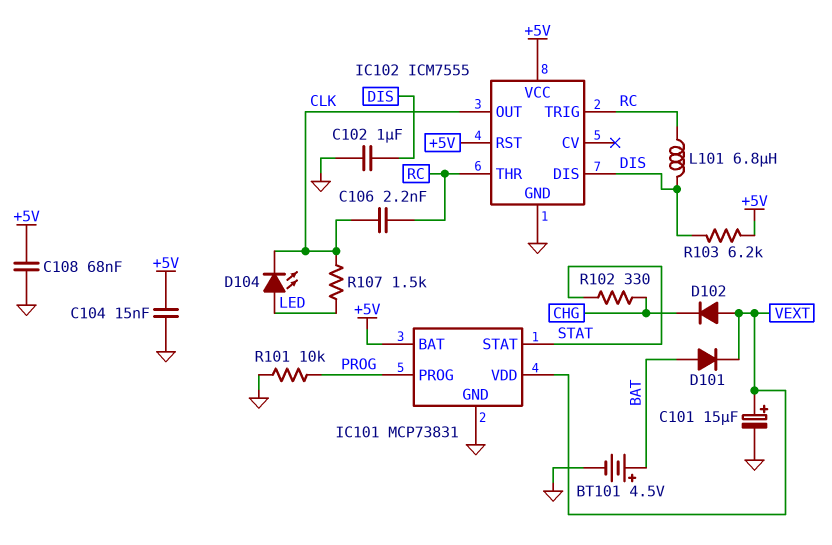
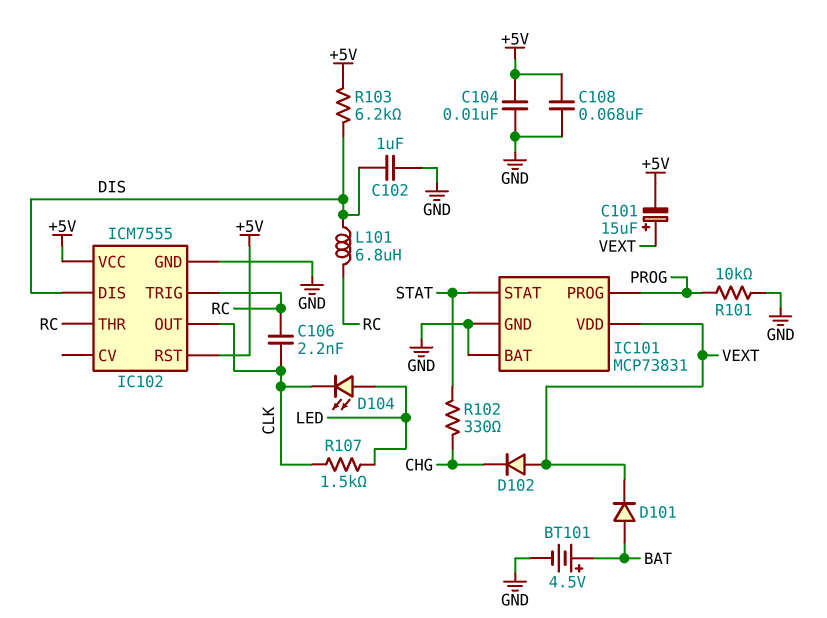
C101: 15uF (plus VEXT, minus GND) -> 15uF (plus VEXT, minus +5V)
C104: 15nF (+5V, GND) -> 10nF (+5V, GND)
IC101 pin BAT: +5V -> GND

